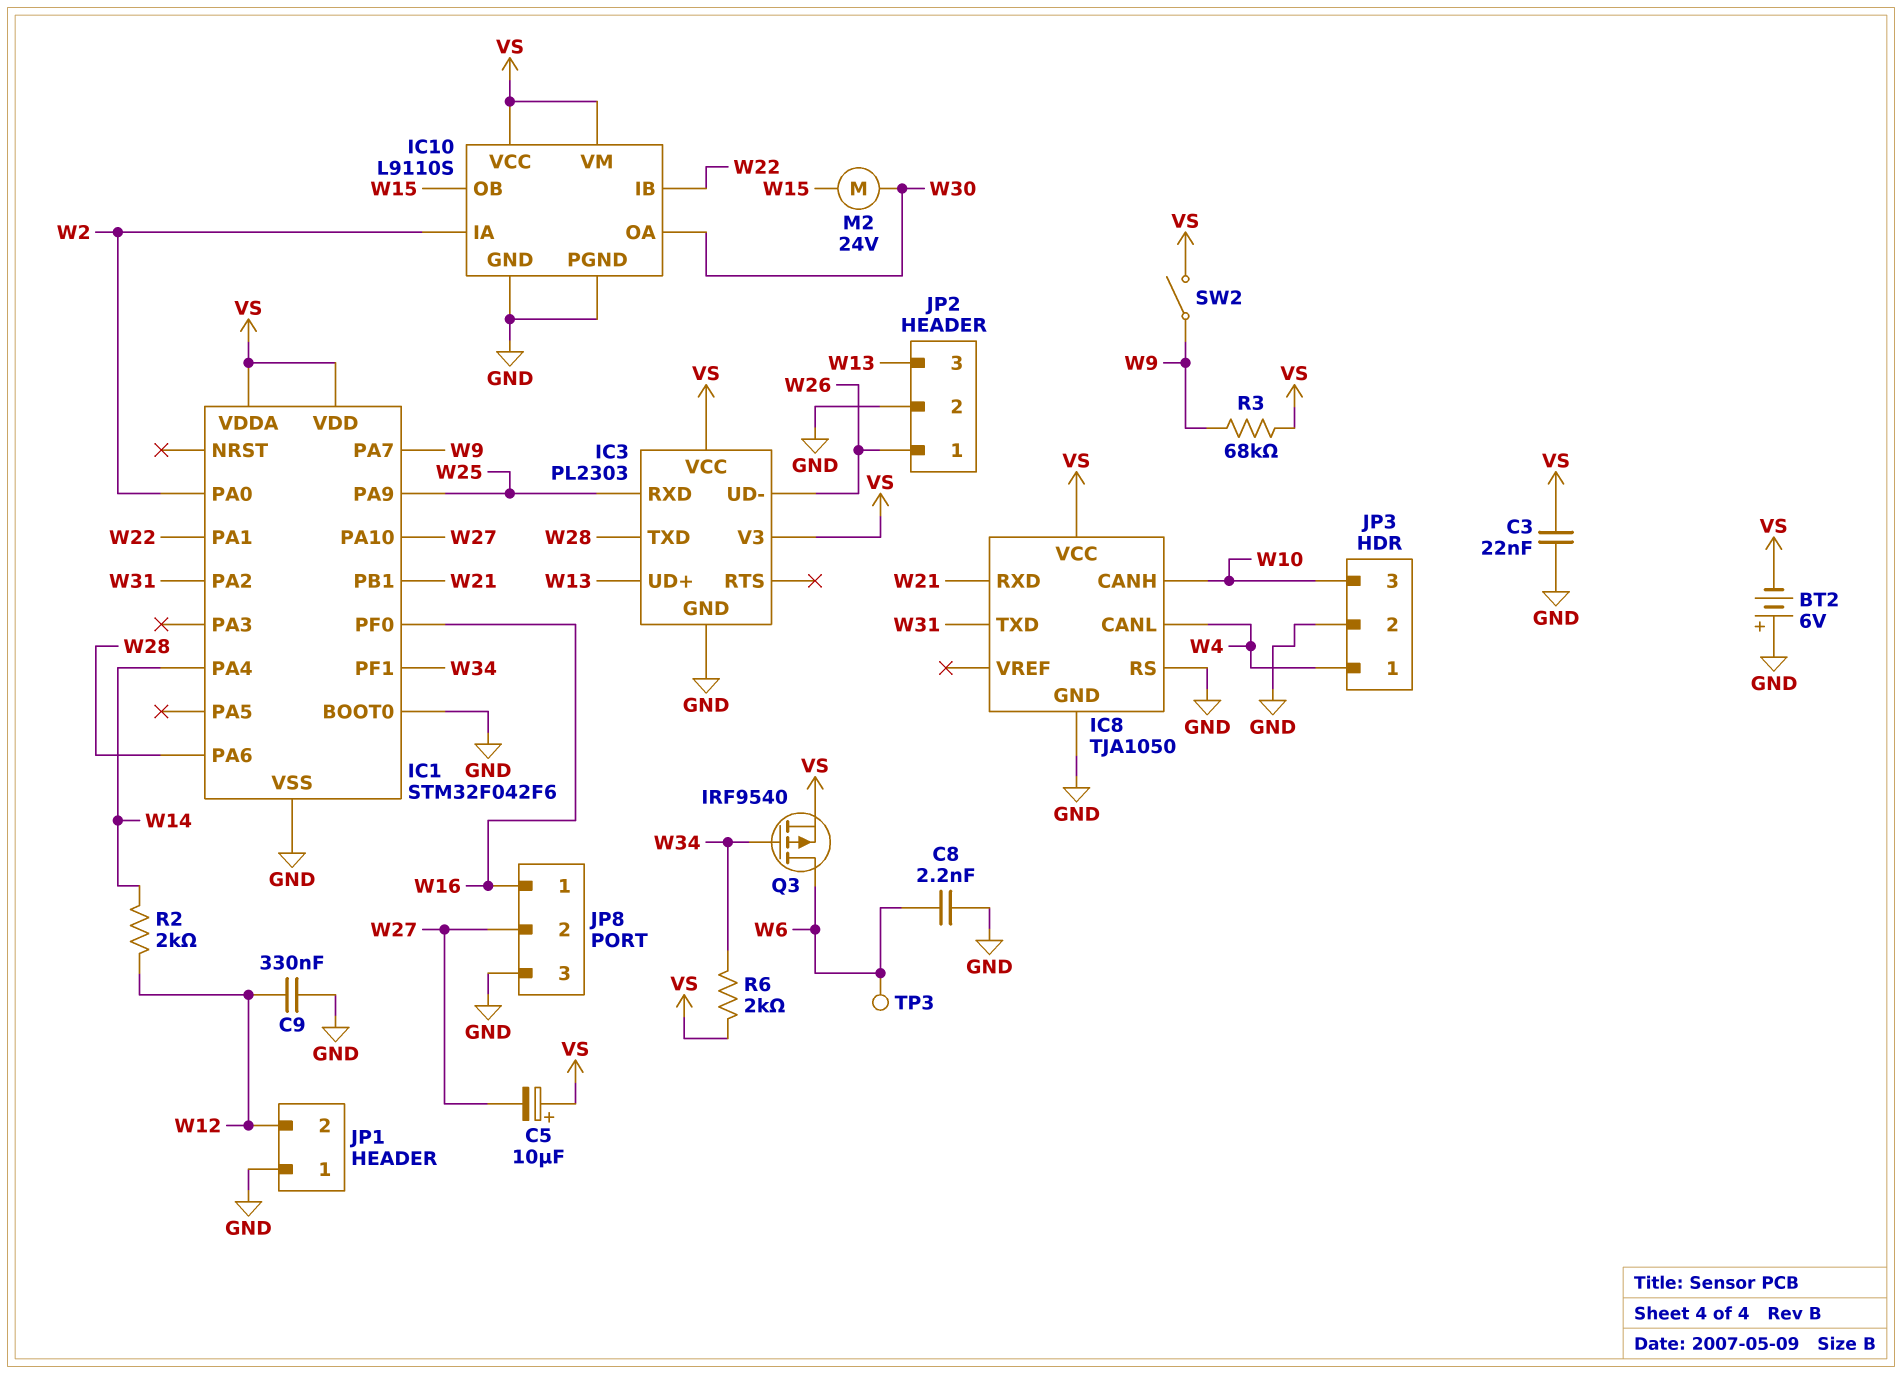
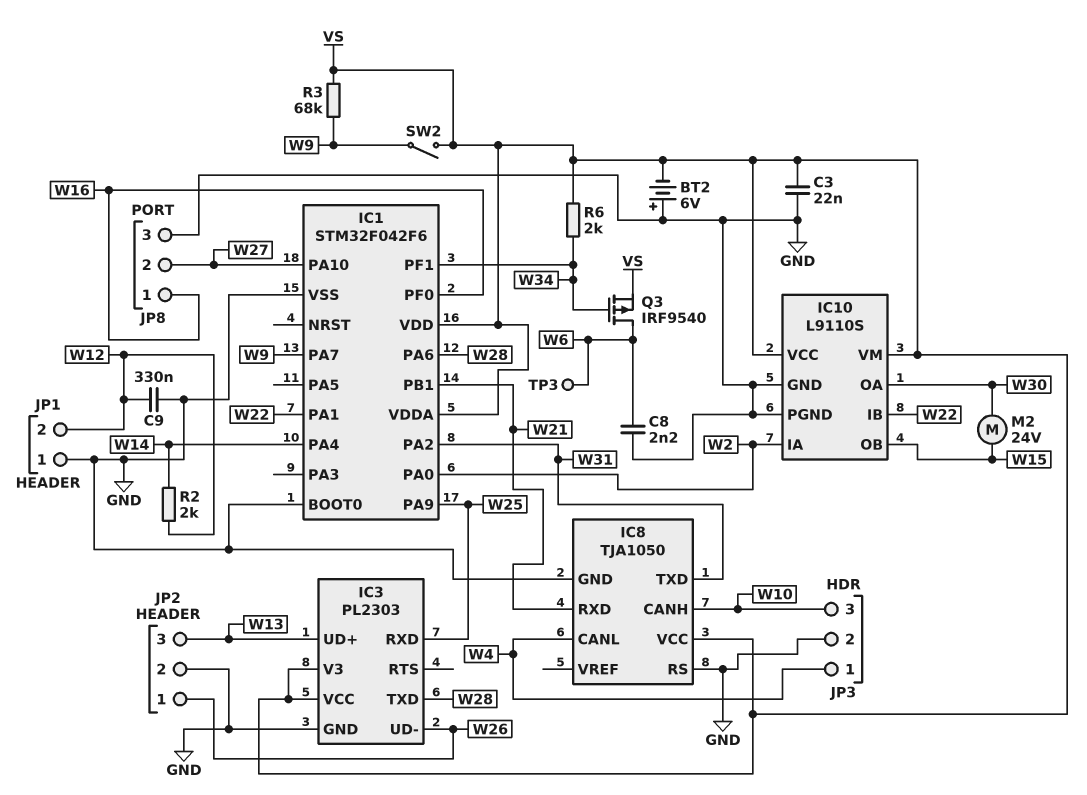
C5: 10uF (plus VS, minus W27) -> none

